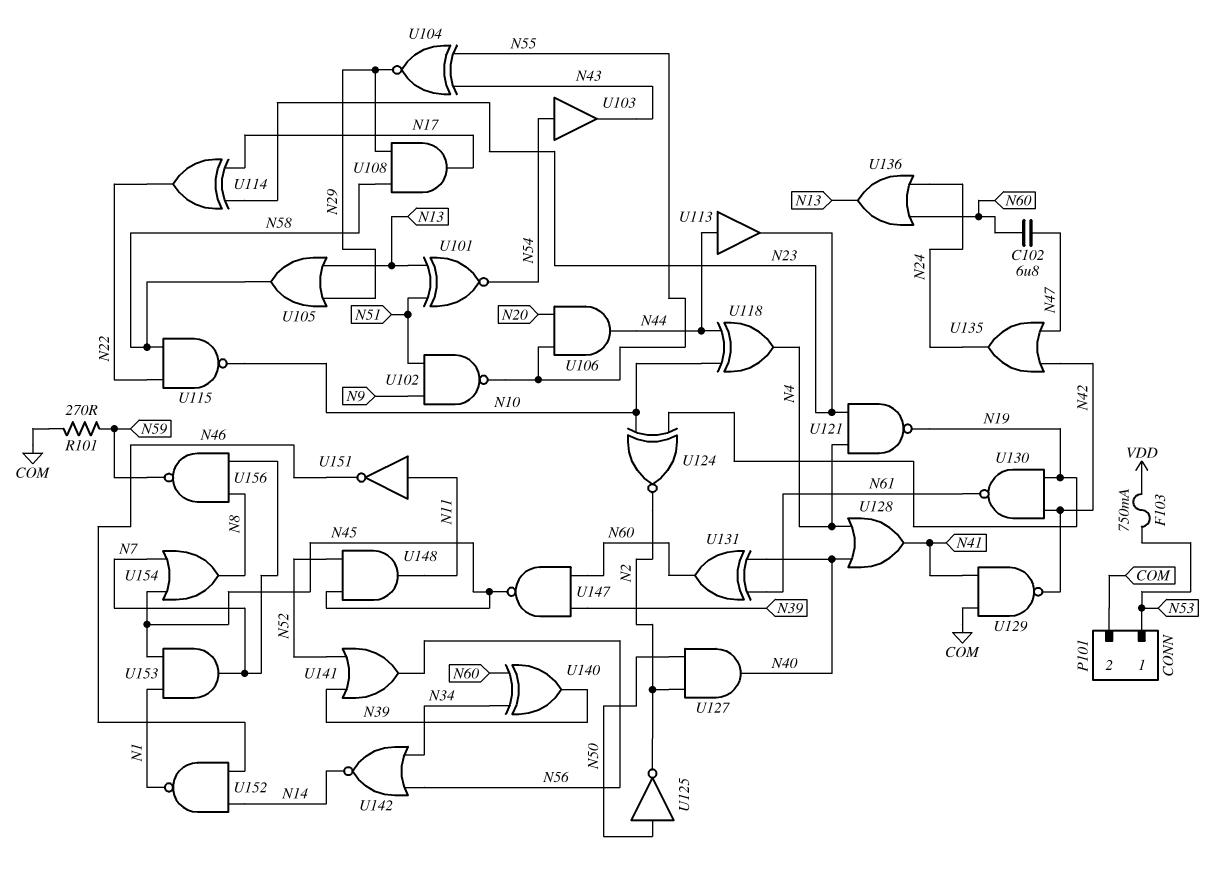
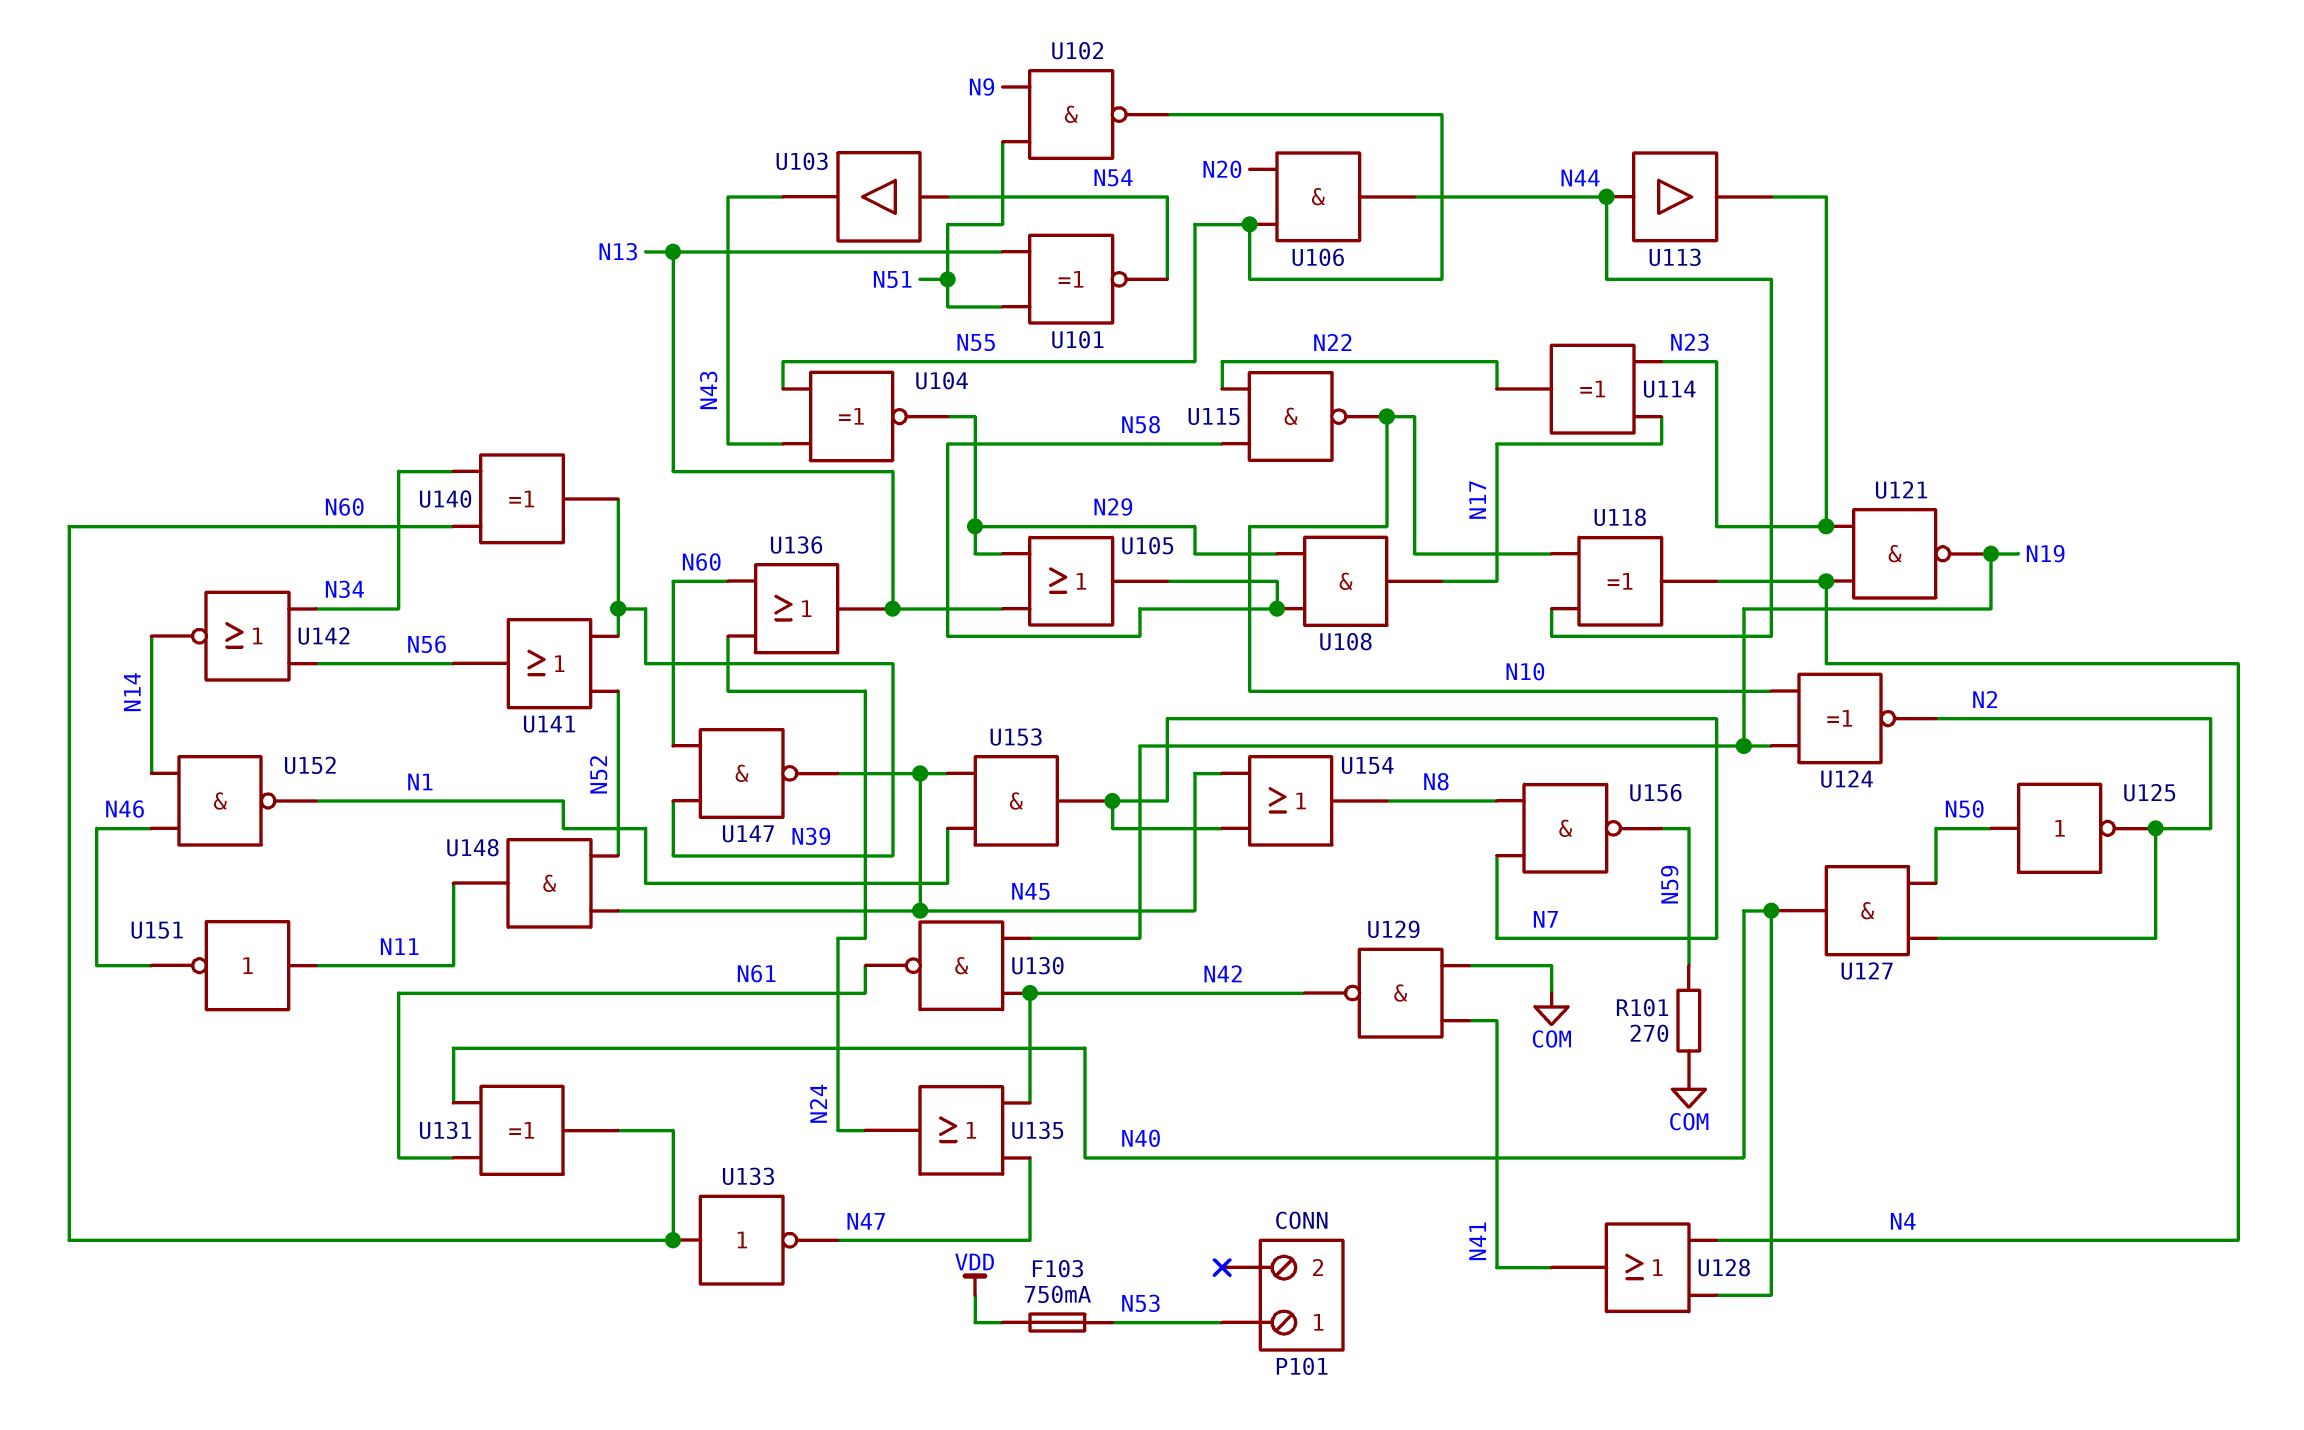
C102: 6.8uF (N47, N60) -> none
P101 pin 2: COM -> none
U133: none -> NOT (in N60, out N47)

